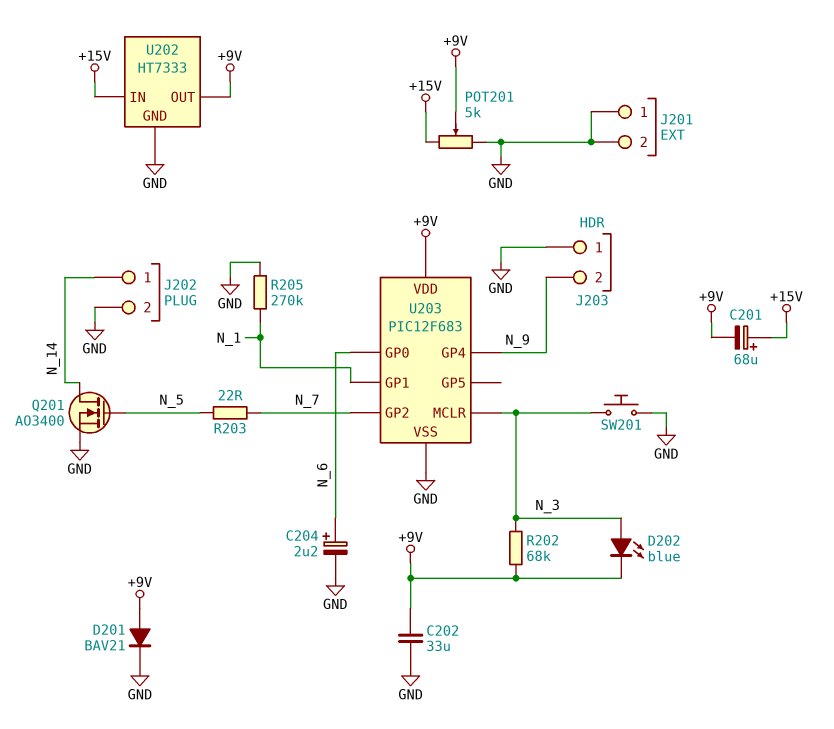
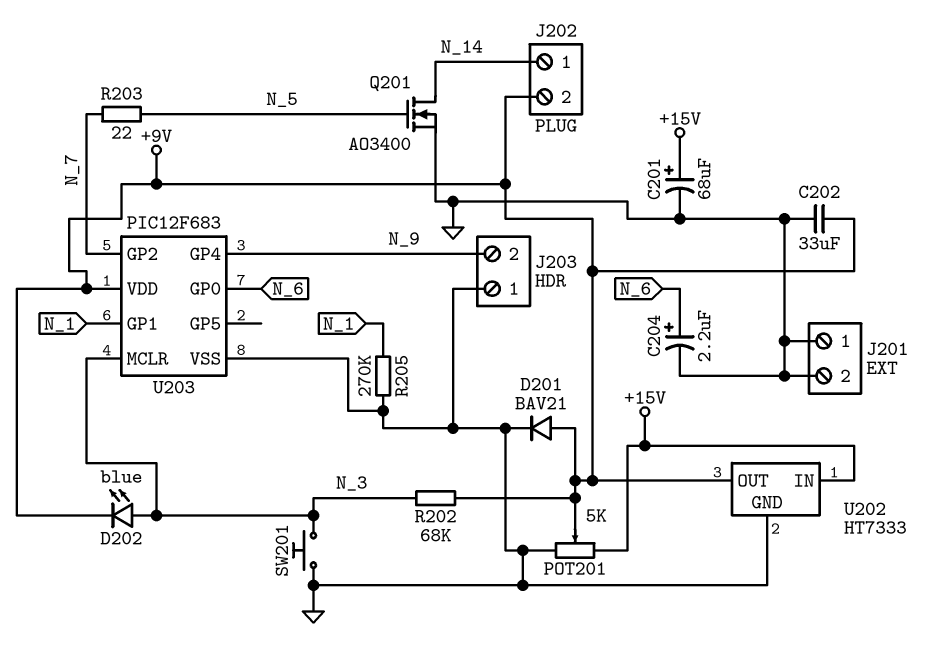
C201: 68uF (plus +15V, minus +9V) -> 68uF (plus +15V, minus GND)
J202 pin 2: GND -> +9V

